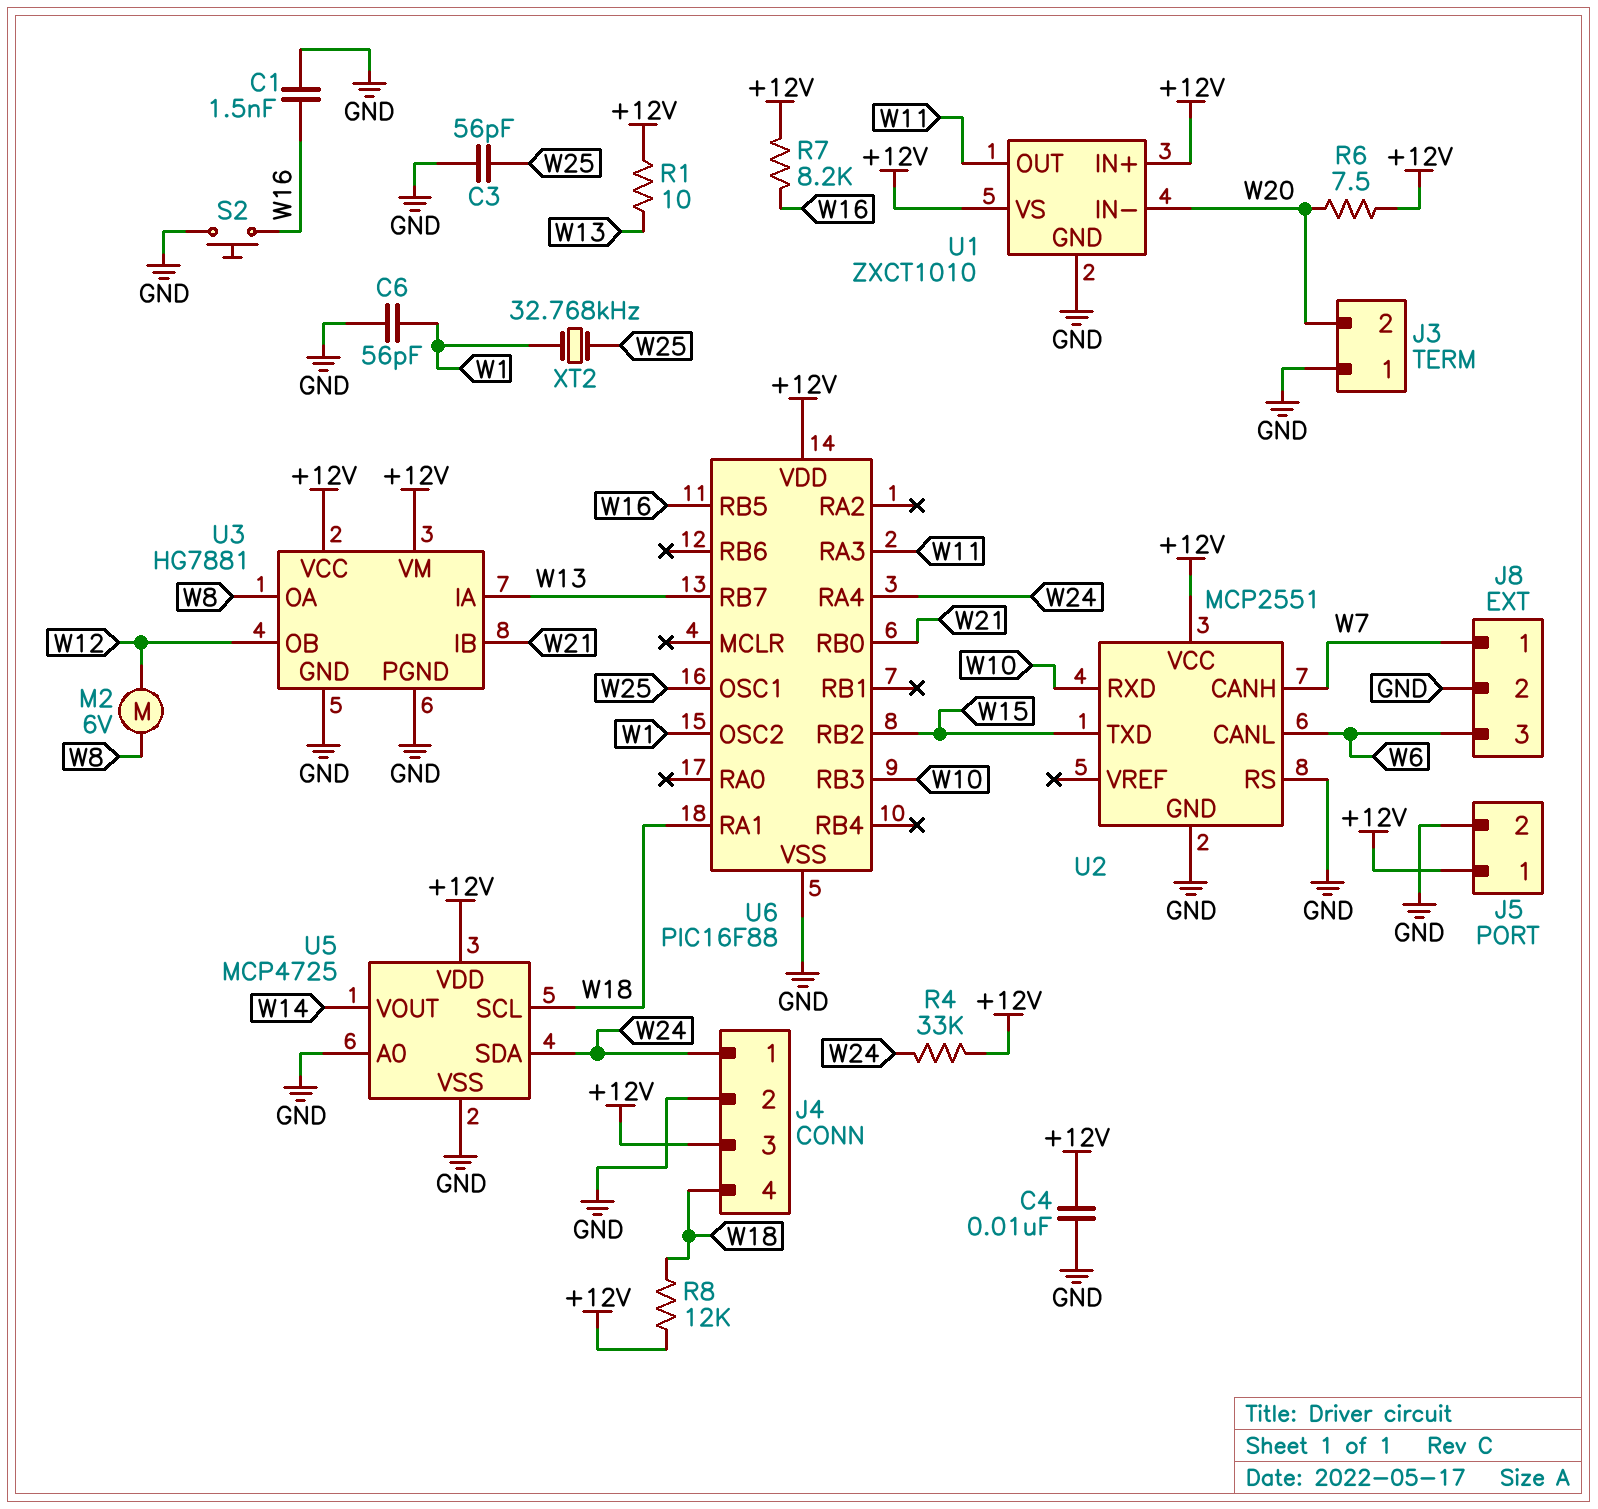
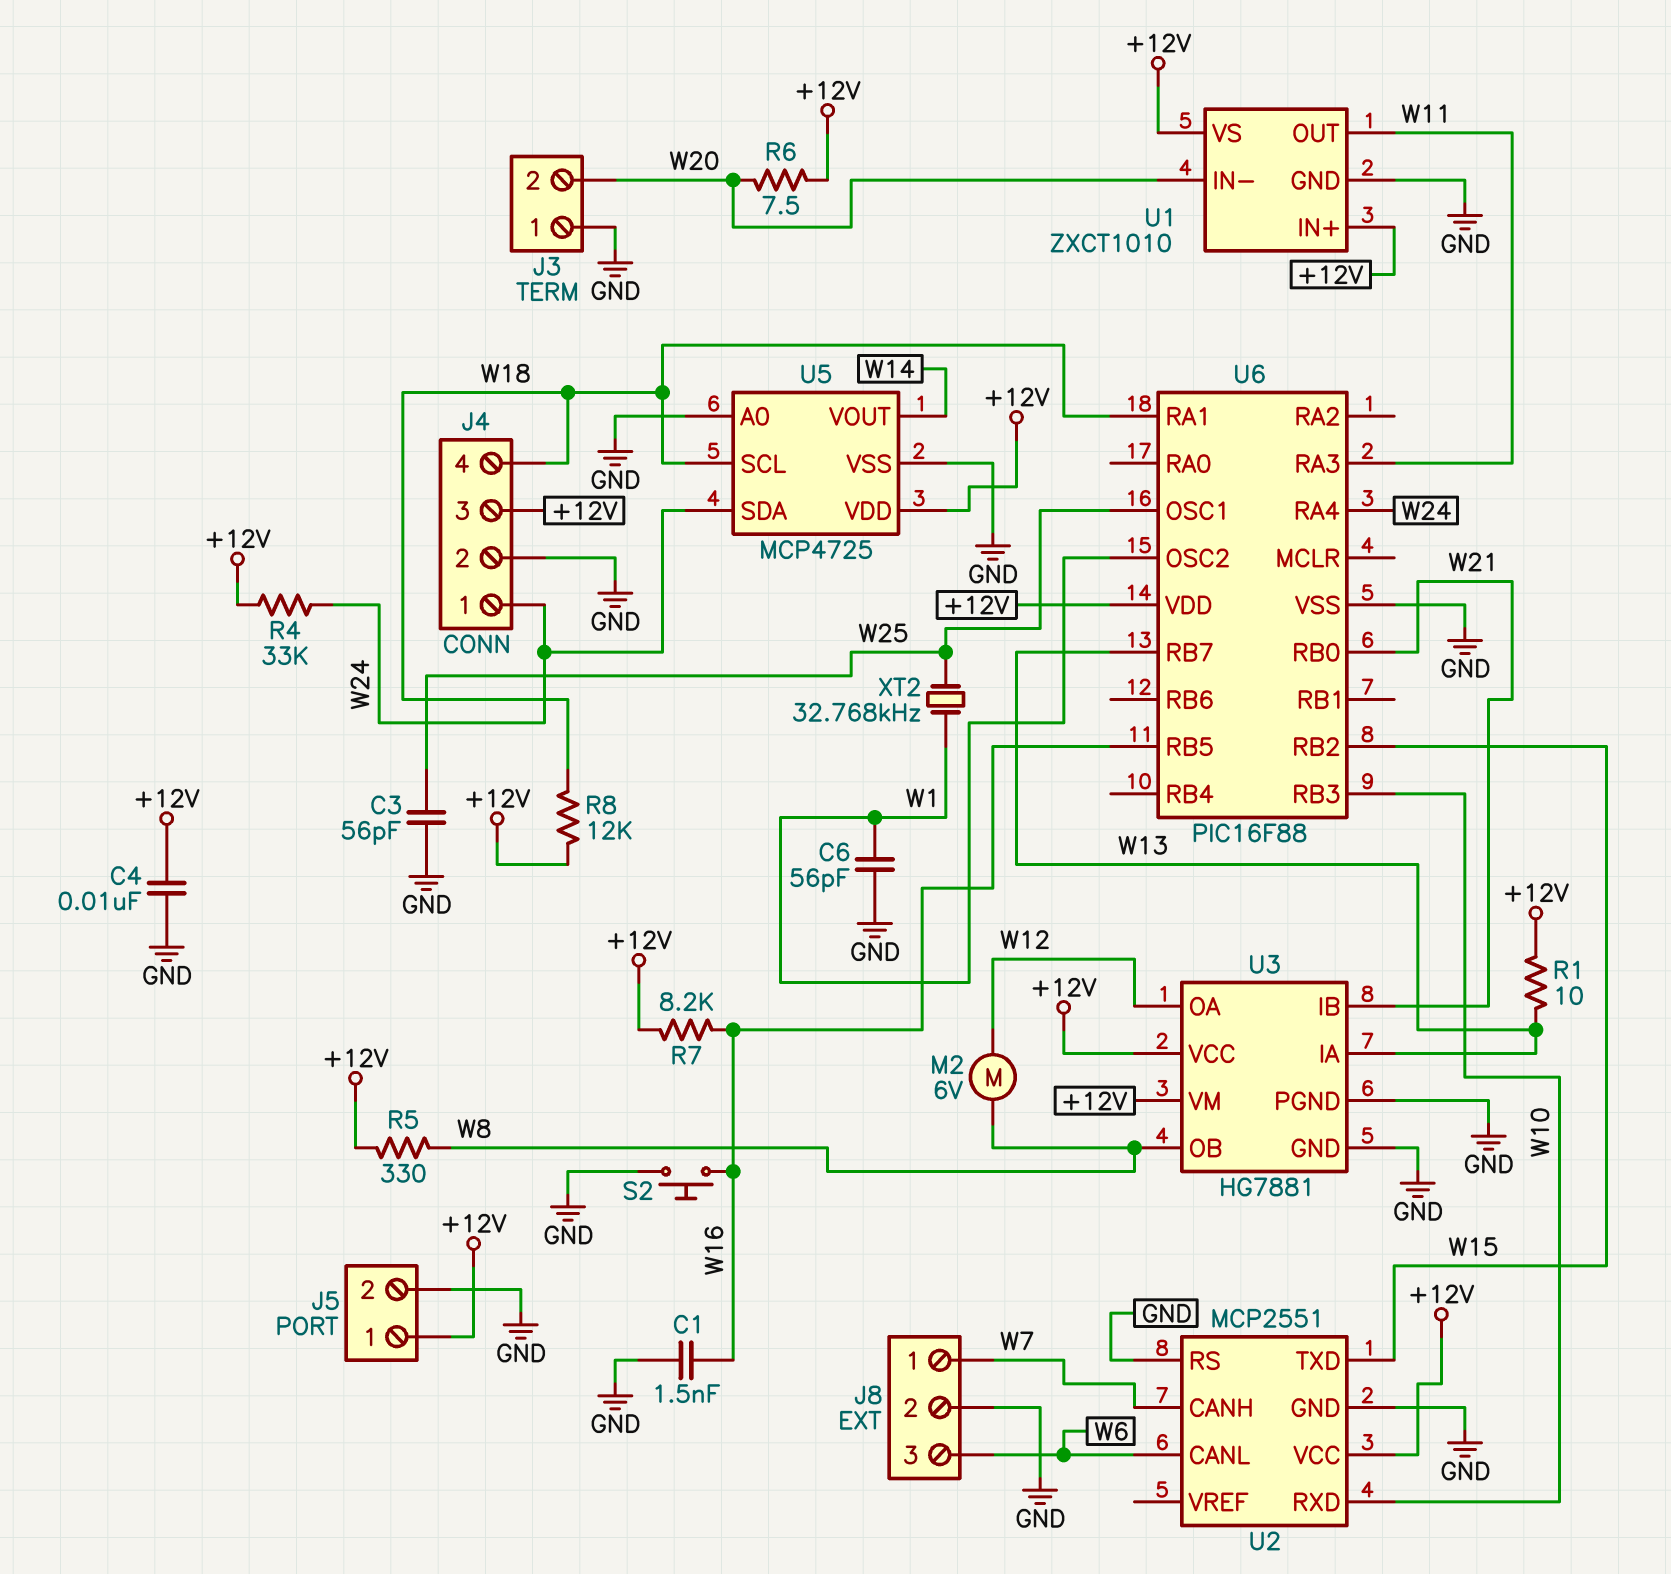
R5: none -> 330 (+12V, W8)
U3 pin OA: W8 -> W12
U3 pin OB: W12 -> W8

